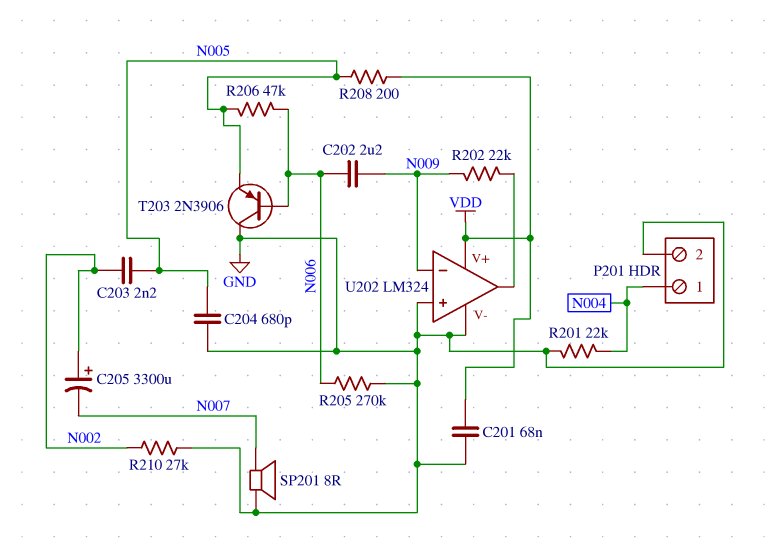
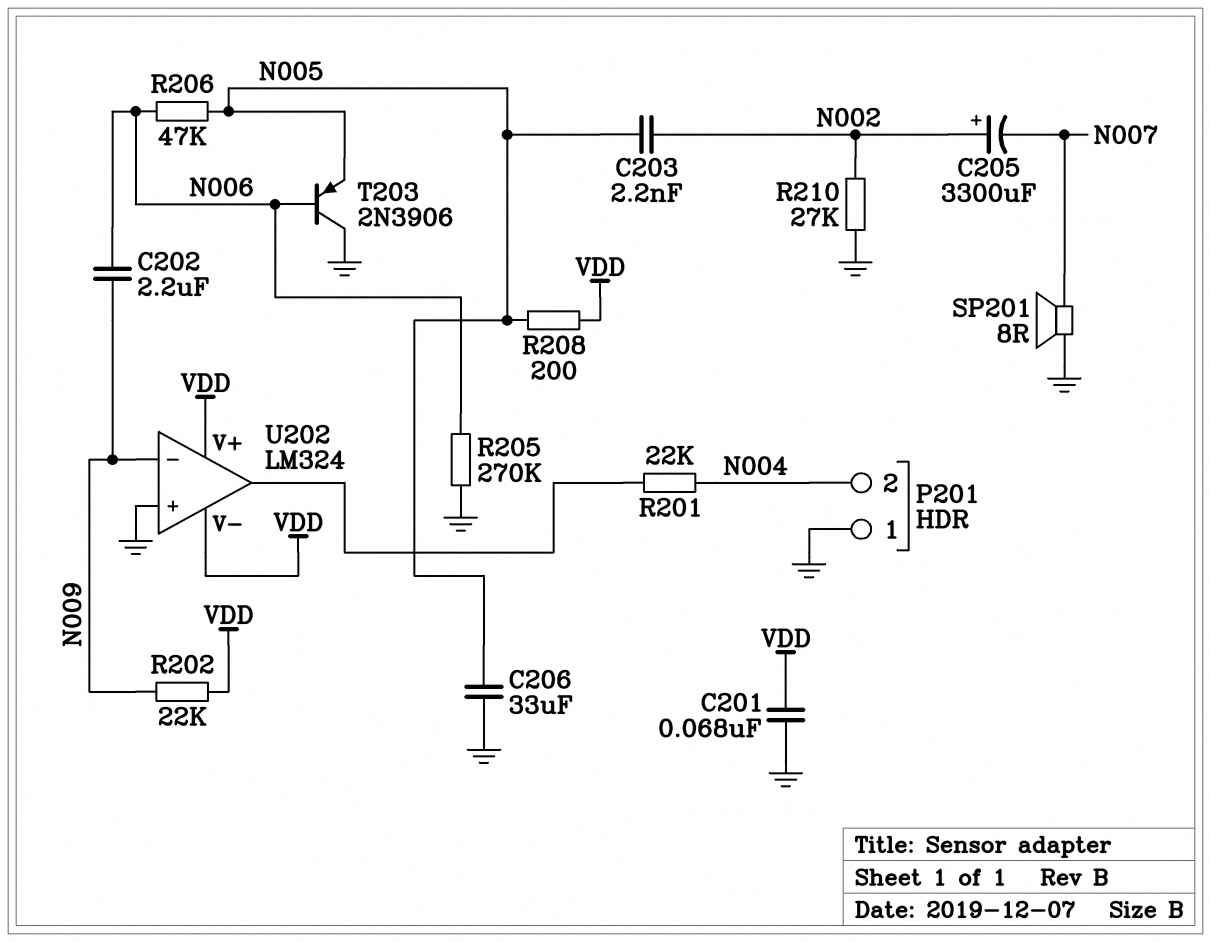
C204: 680pF (GND, N005) -> none
C206: none -> 33uF (GND, N005)
P201 pin 1: N004 -> GND
P201 pin 2: GND -> N004
R201: 22k (GND, N004) -> 22k (N004, U202/out)
R202: 22k (N009, U202/out) -> 22k (N009, VDD)
U202 pin V-: GND -> VDD

